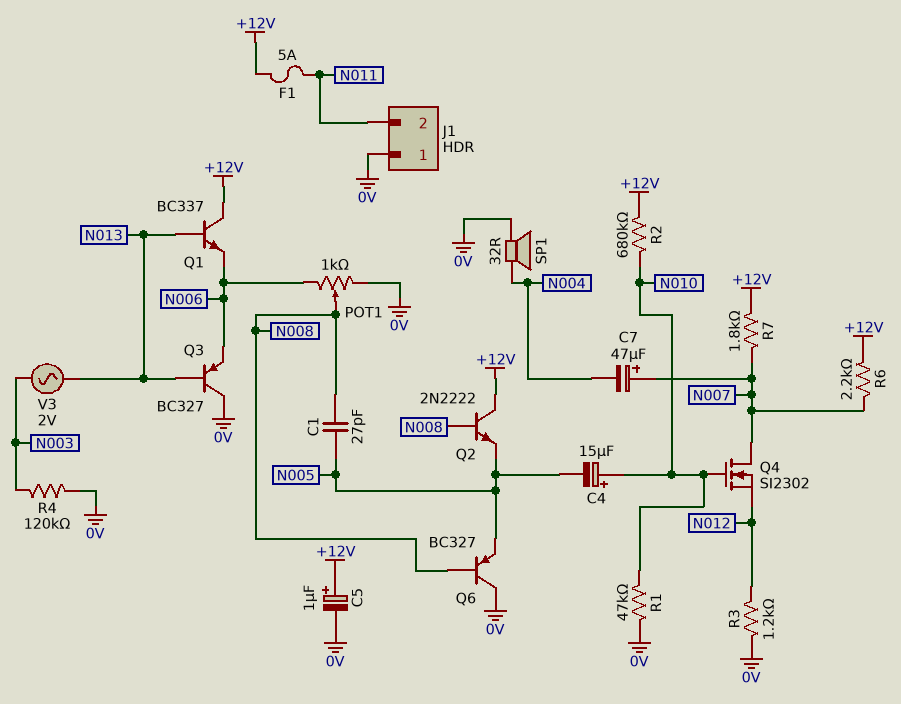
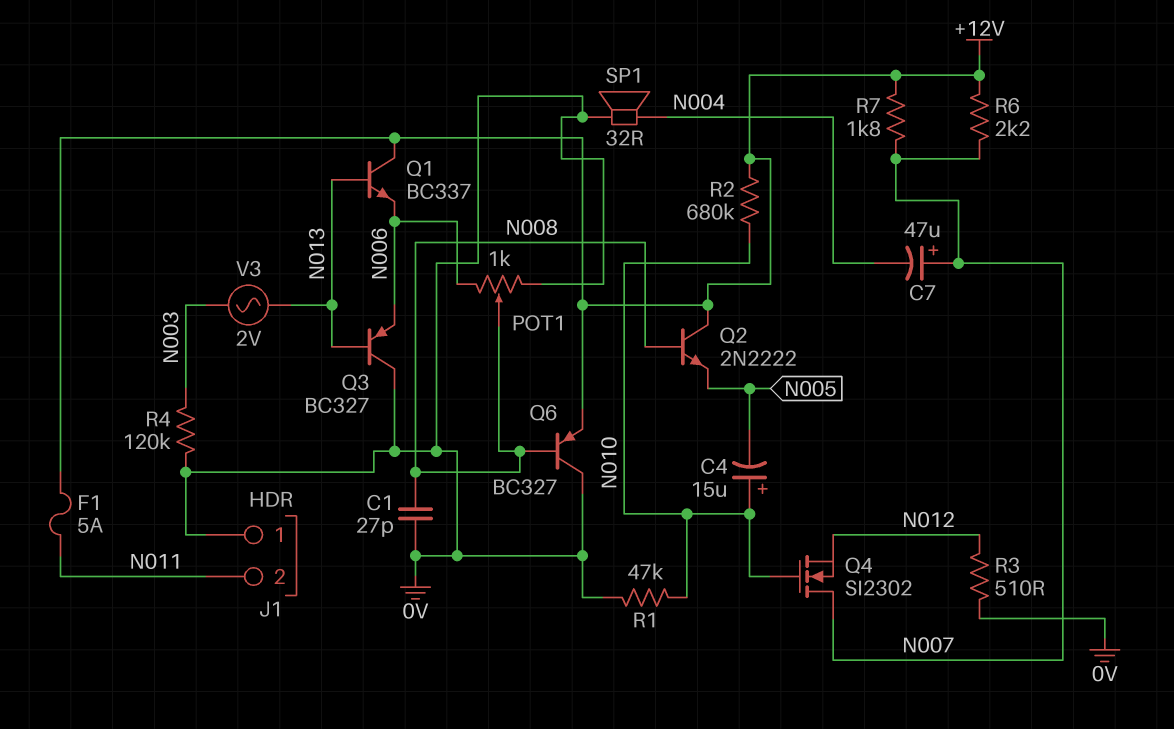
C1: 27pF (N005, N008) -> 27pF (0V, N008)
C5: 1uF (plus +12V, minus 0V) -> none
Q6: PNP BC327 (B N008, C 0V, E N005) -> PNP BC327 (B N008, C 0V, E +12V)
R3: 1.2k (0V, N012) -> 510 (0V, N012)

